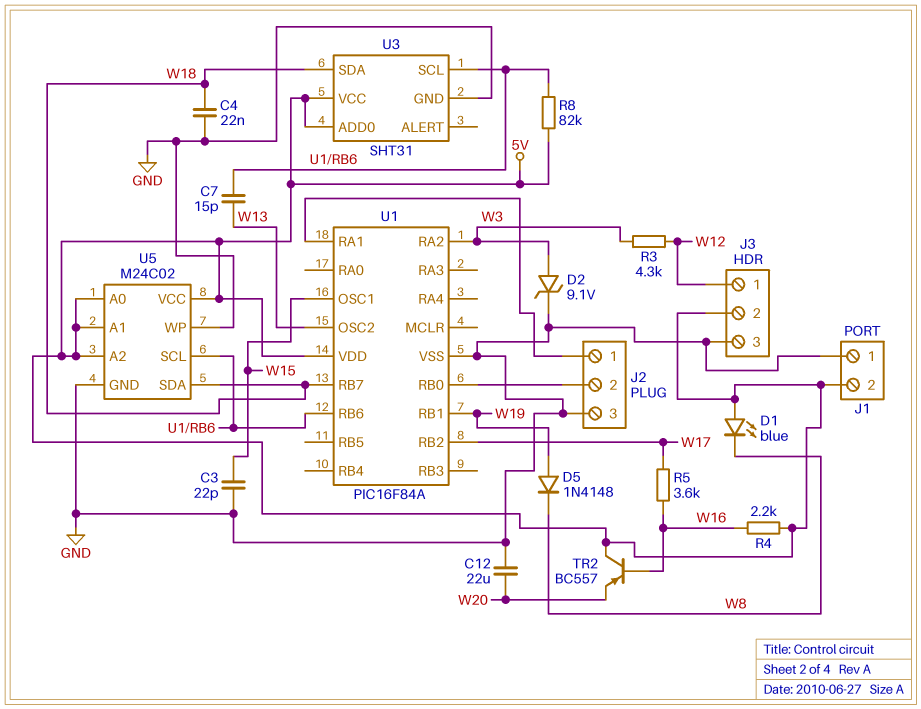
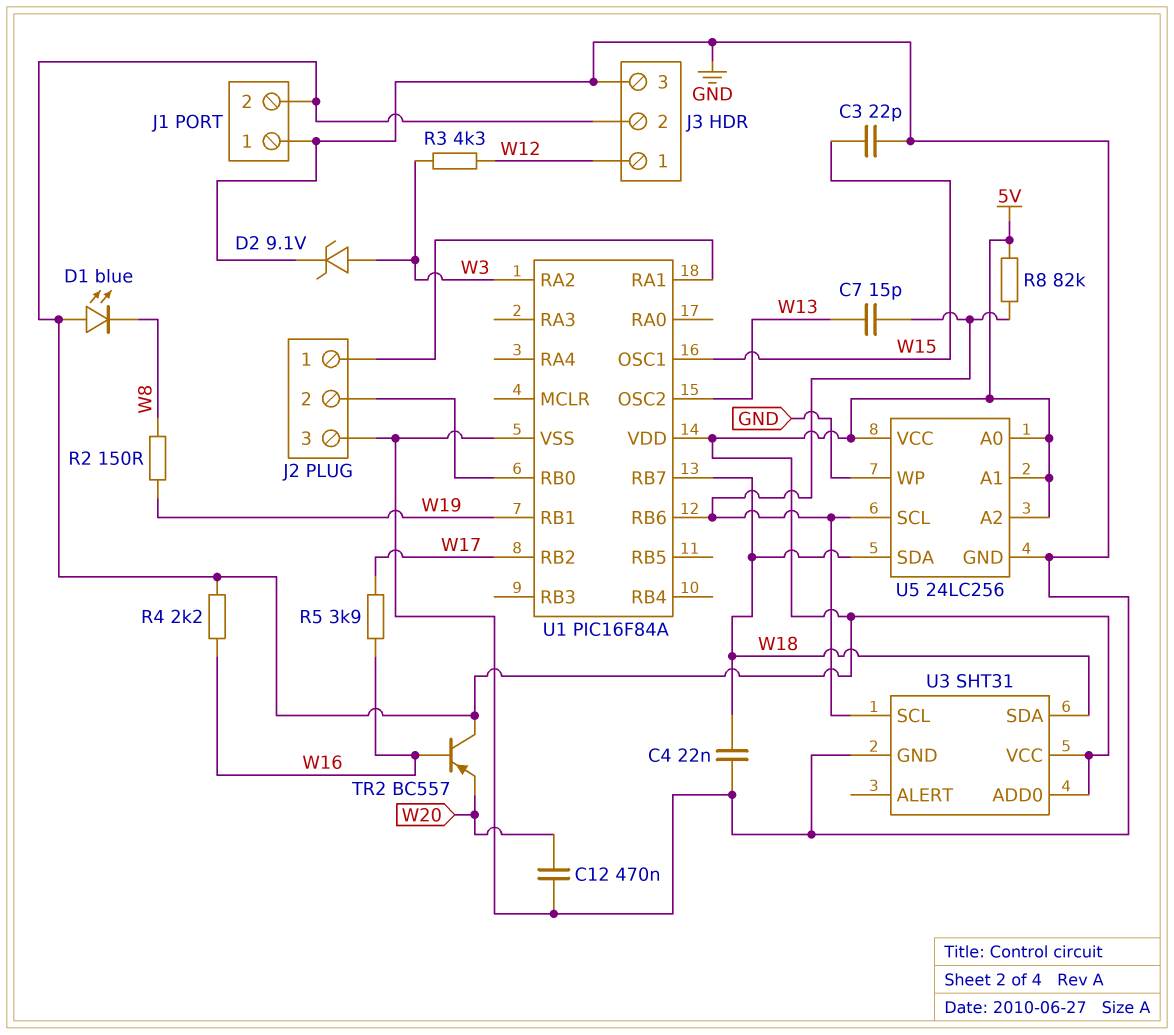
C12: 22uF (GND, W20) -> 470nF (GND, W20)
D5: diode 1N4148 (A W19, K W8) -> none
R2: none -> 150 (W8, W19)
R5: 3.6k (W16, W17) -> 3.9k (W16, W17)
U5: M24C02 -> 24LC256

